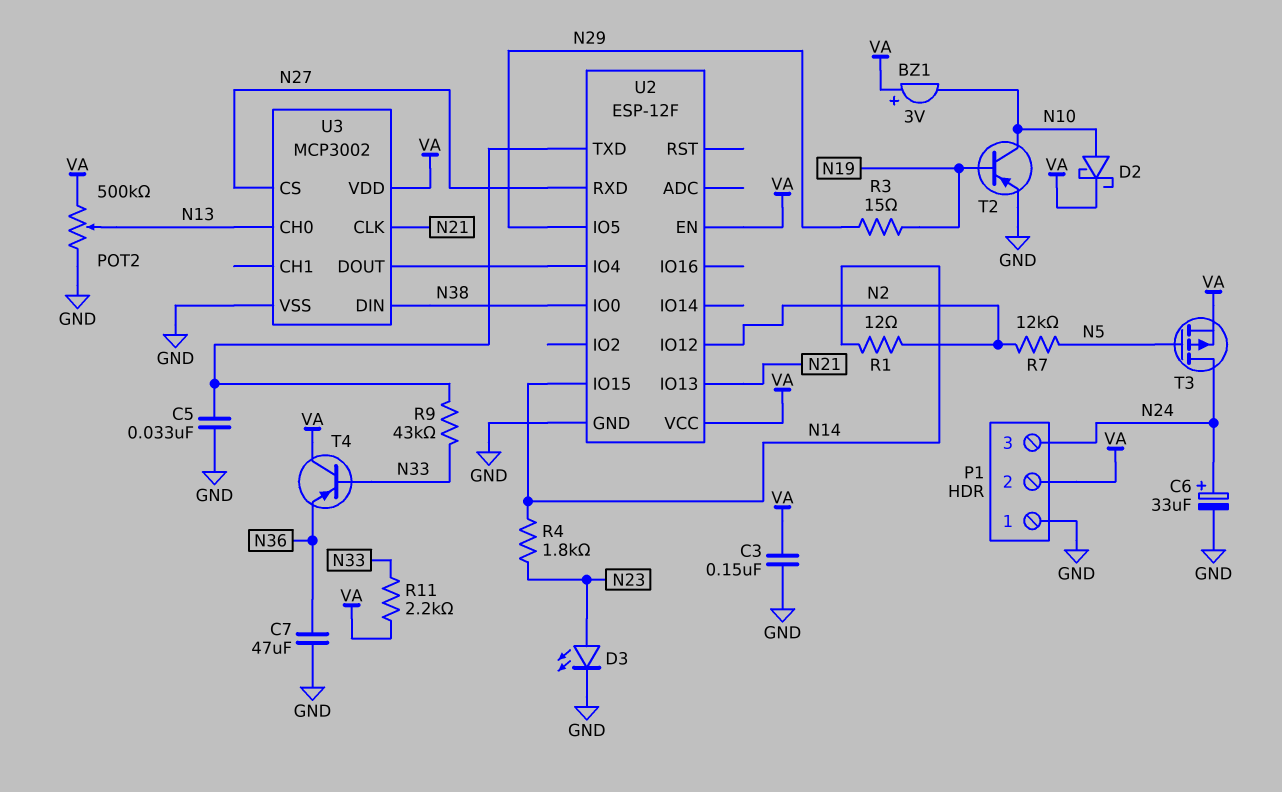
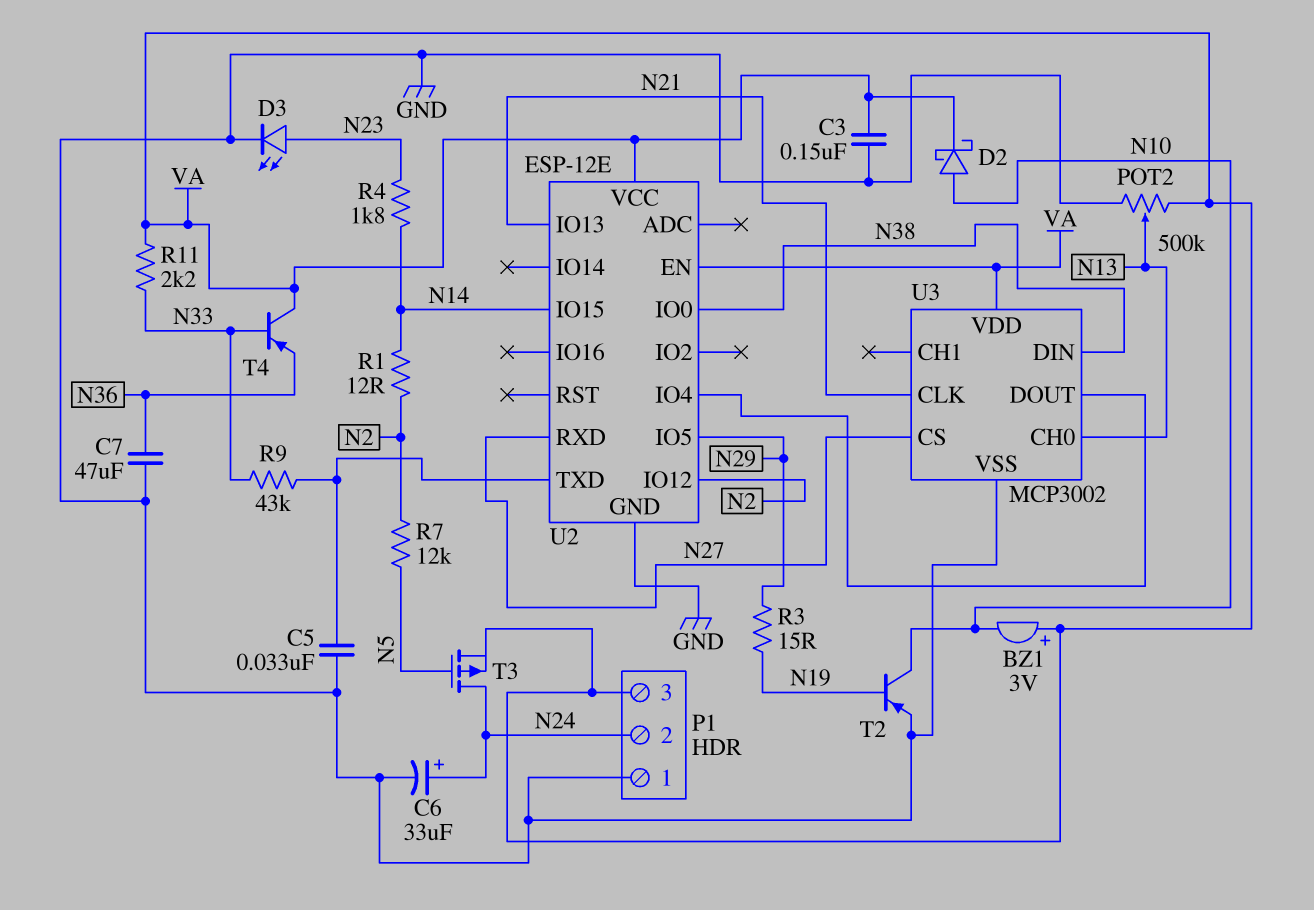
P1 pin 2: VA -> N24
P1 pin 3: N24 -> VA
U2: ESP-12F -> ESP-12E

